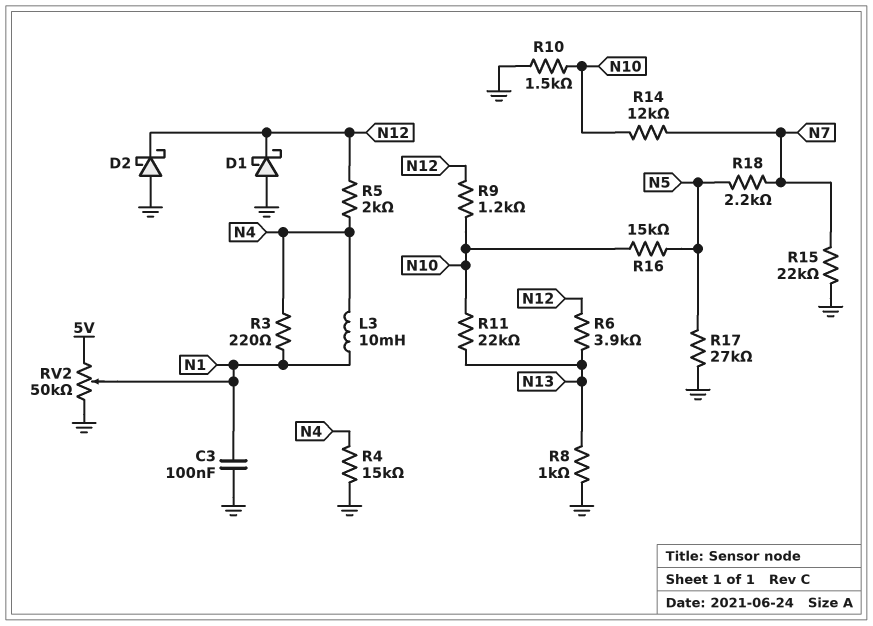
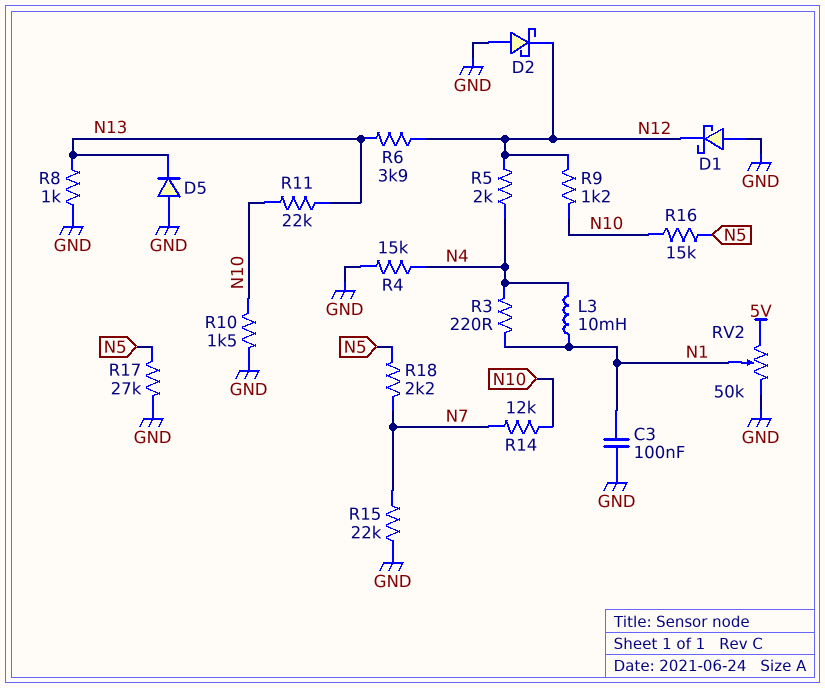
D5: none -> diode (A GND, K N13)

